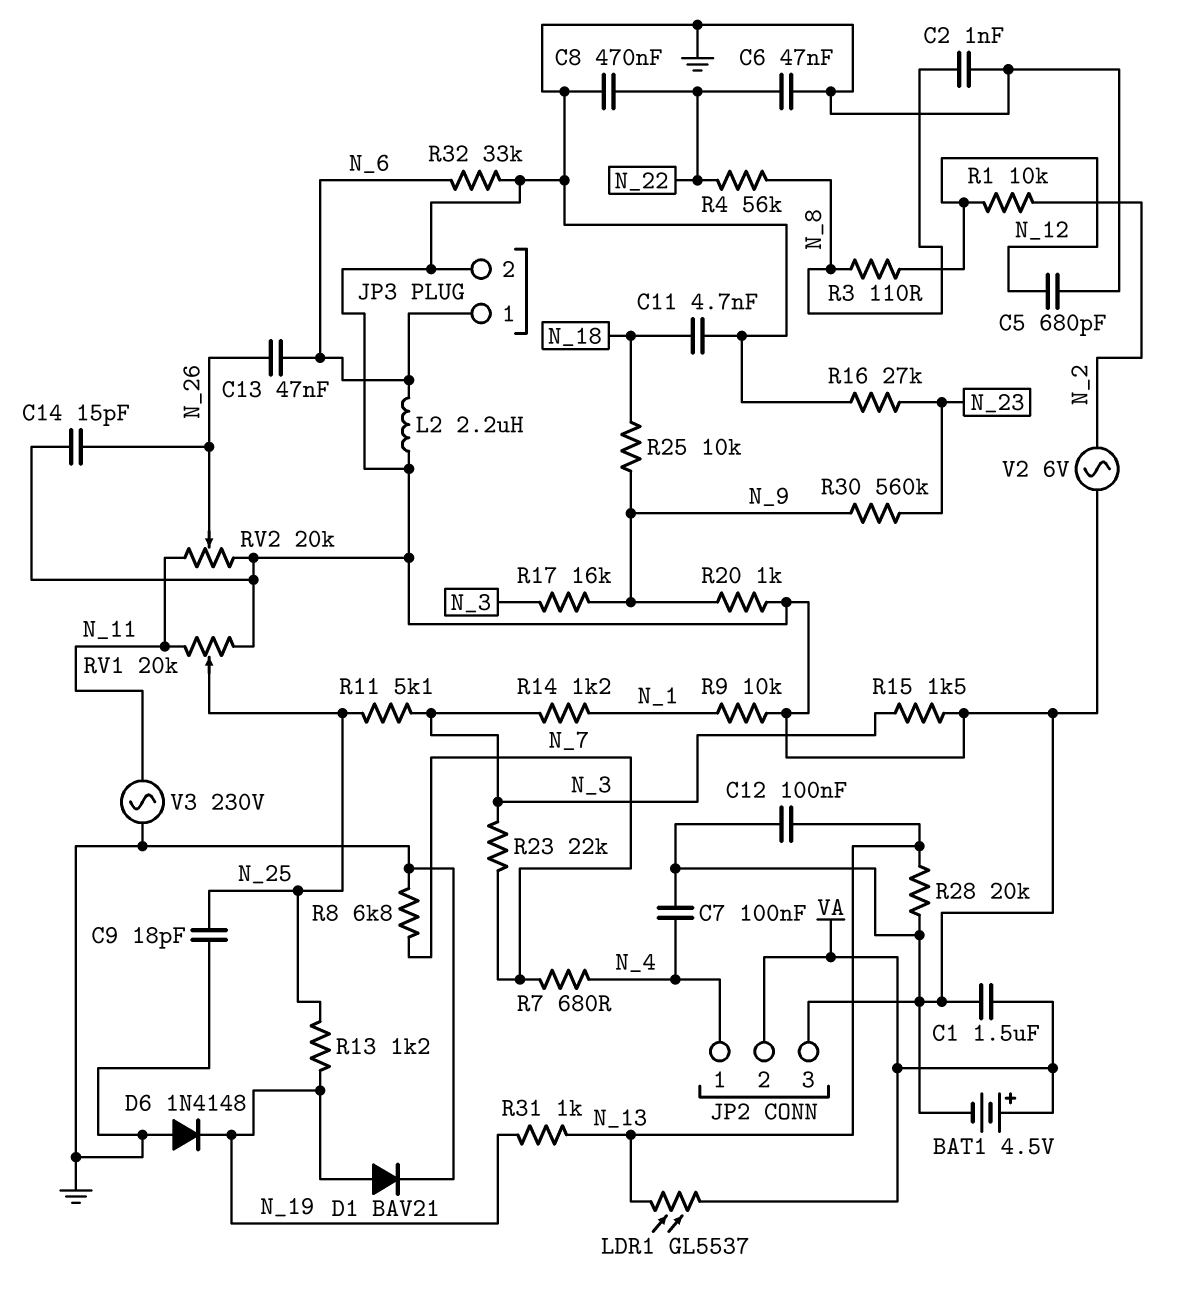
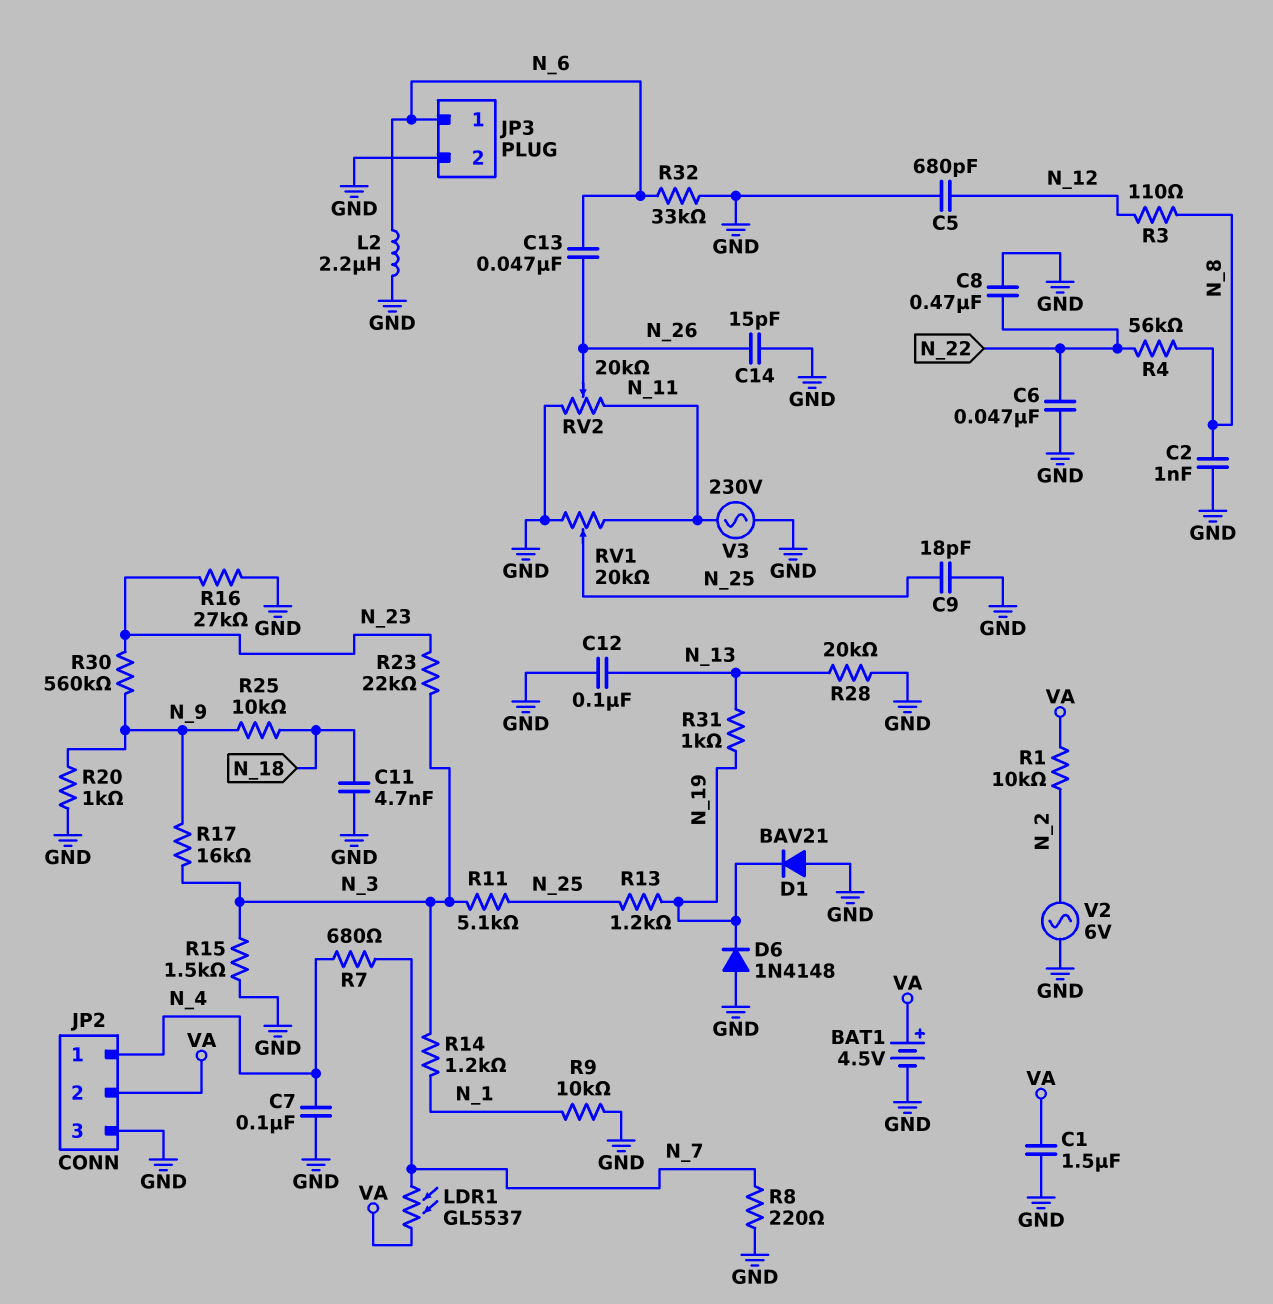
D1: diode BAV21 (A N_19, K GND) -> diode BAV21 (A GND, K N_19)
LDR1: GL5537 (N_13, VA) -> GL5537 (N_7, VA)
R1: 10k (N_2, N_12) -> 10k (N_2, VA)
R8: 6.8k (GND, N_7) -> 220 (GND, N_7)
R23: 22k (N_3, N_7) -> 22k (N_3, N_23)

